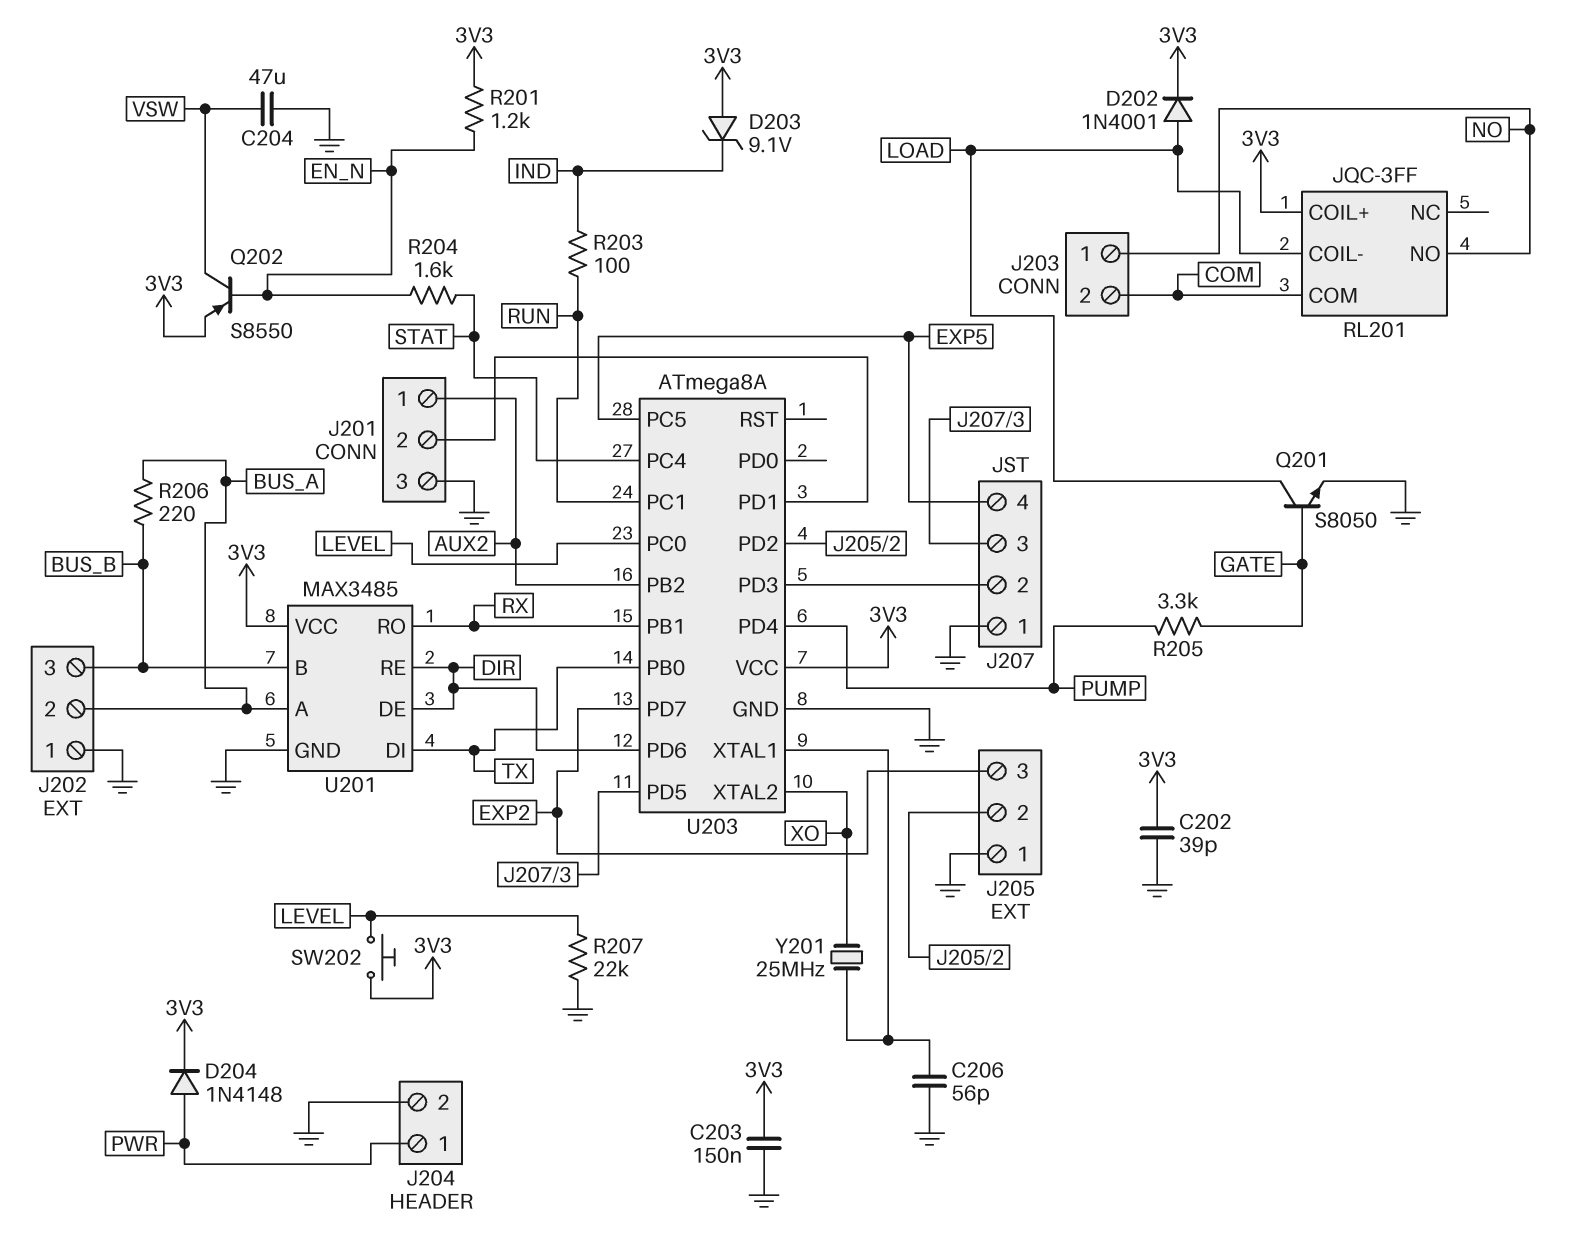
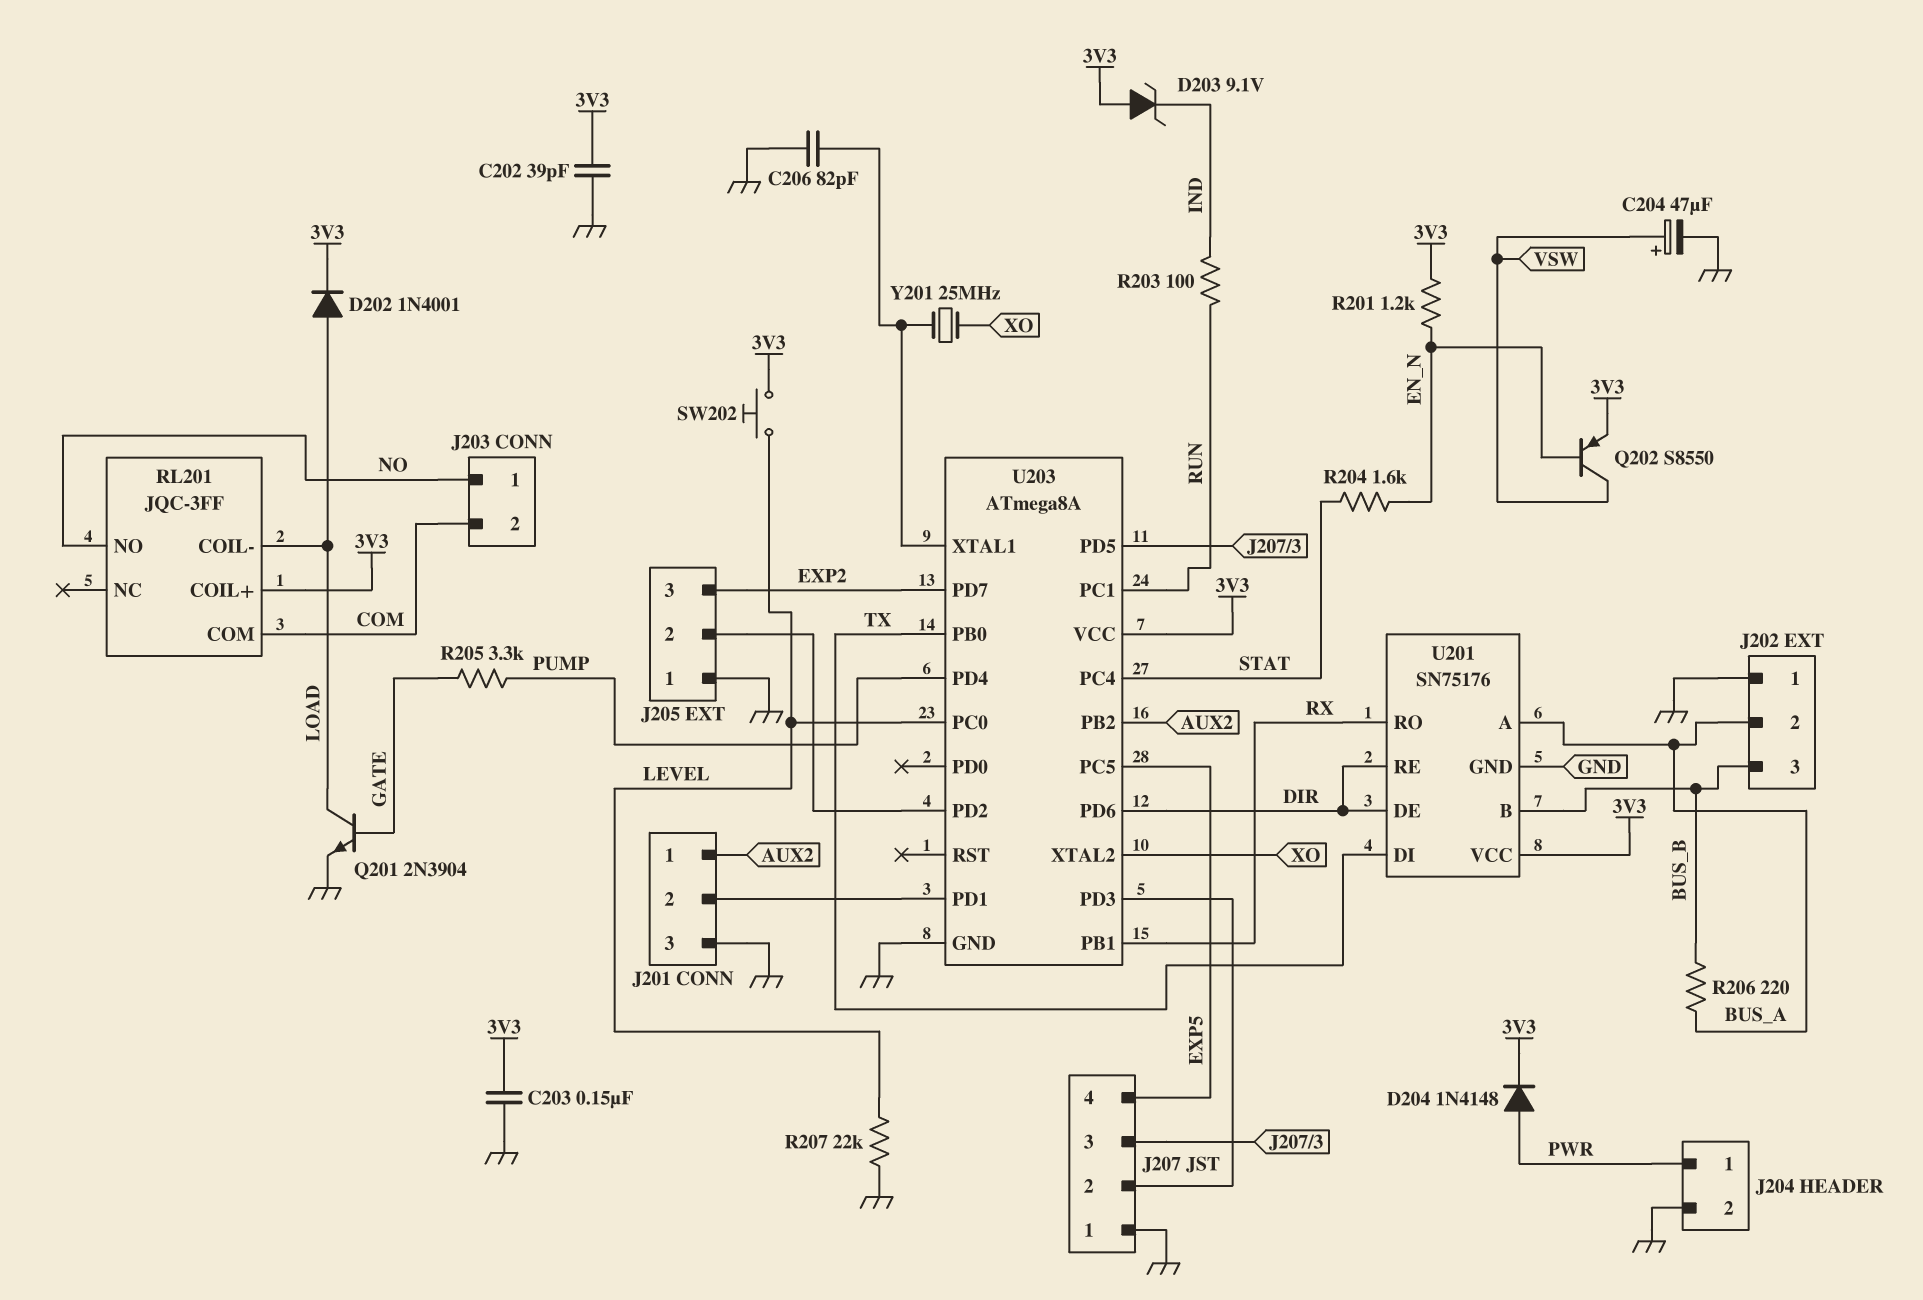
C204: 47uF (GND, VSW) -> 47uF (plus VSW, minus GND)
C206: 56pF (GND, U203/XTAL1) -> 82pF (GND, U203/XTAL1)
Q201: NPN S8050 (B GATE, C LOAD, E GND) -> NPN 2N3904 (B GATE, C LOAD, E GND)
U201: MAX3485 -> SN75176

